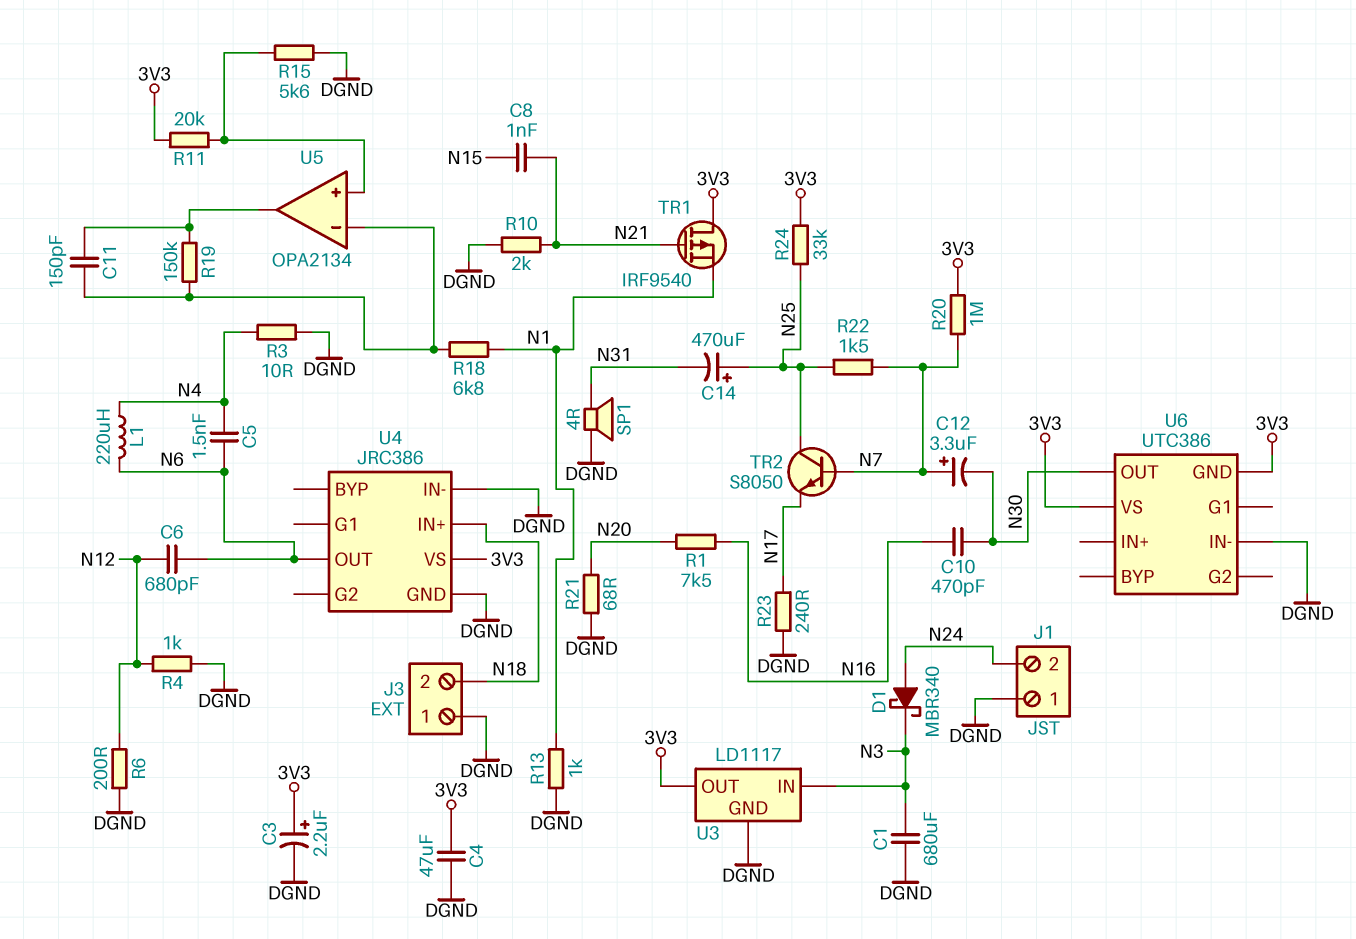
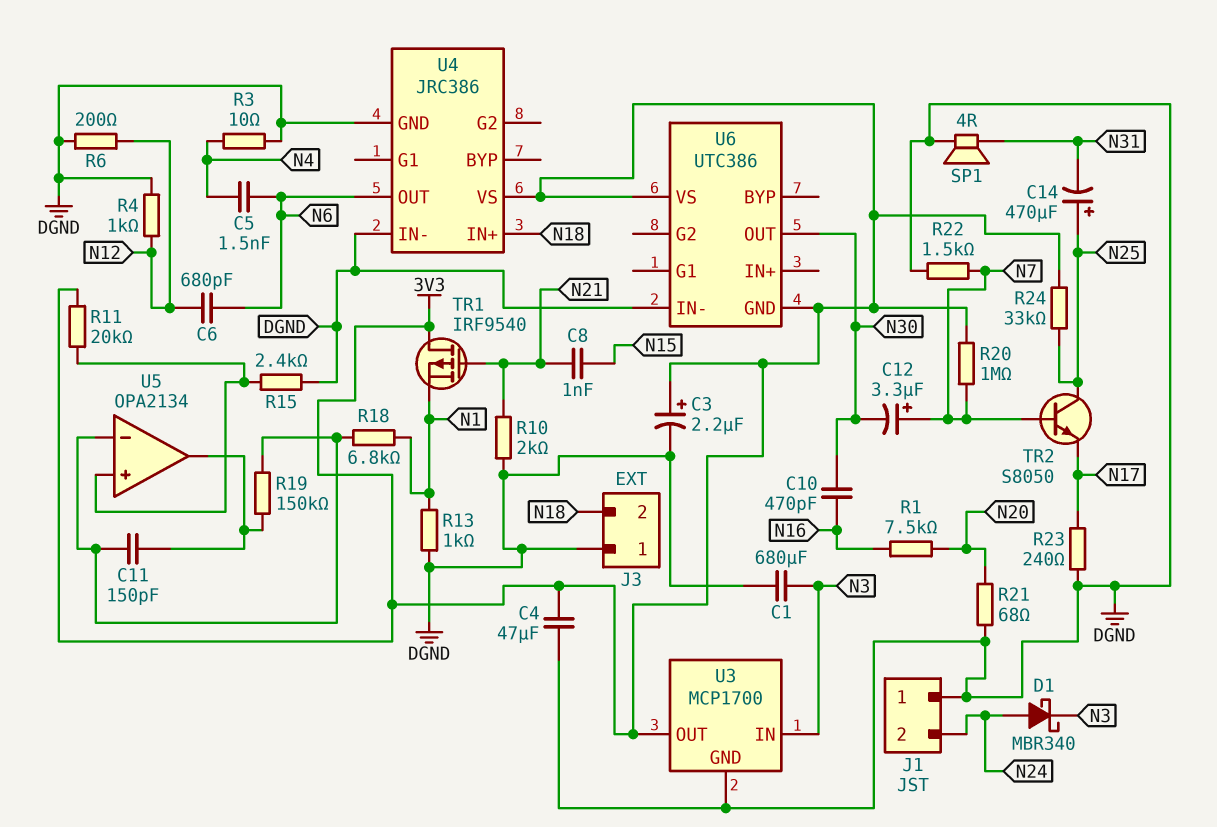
L1: 220uH (N4, N6) -> none
R15: 5.6k (DGND, U5/in+) -> 2.4k (DGND, U5/in+)
R22: 1.5k (N7, N25) -> 1.5k (DGND, N7)
U3: LD1117 -> MCP1700

